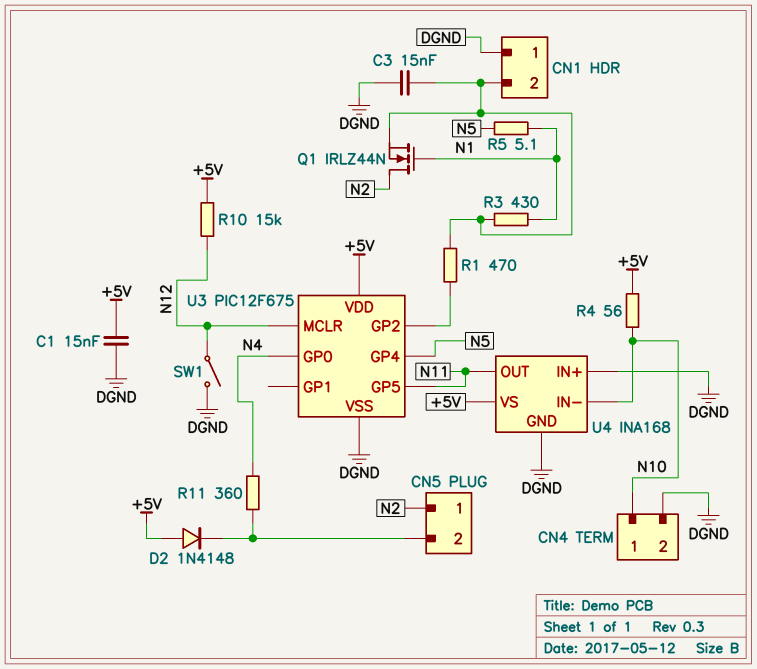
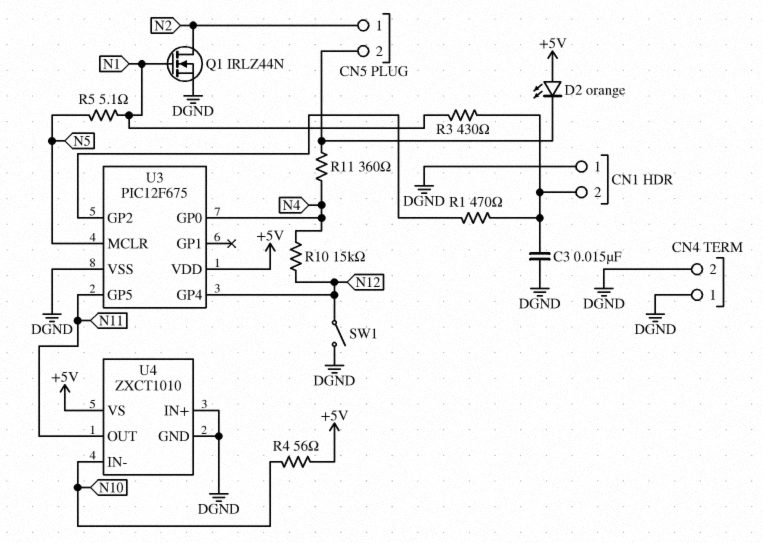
C1: 15nF (+5V, DGND) -> none
CN4 pin 1: N10 -> DGND
D2: diode 1N4148 (A +5V, K CN5/2) -> LED orange (A +5V, K CN5/2)
Q1: NMOS IRLZ44N (G N1, D N2, S CN1/2) -> NMOS IRLZ44N (G N1, D N2, S DGND)
R10: 15k (+5V, N12) -> 15k (N4, N12)
U3 pin GP4: N5 -> N12
U3 pin MCLR: N12 -> N5
U4: INA168 -> ZXCT1010

